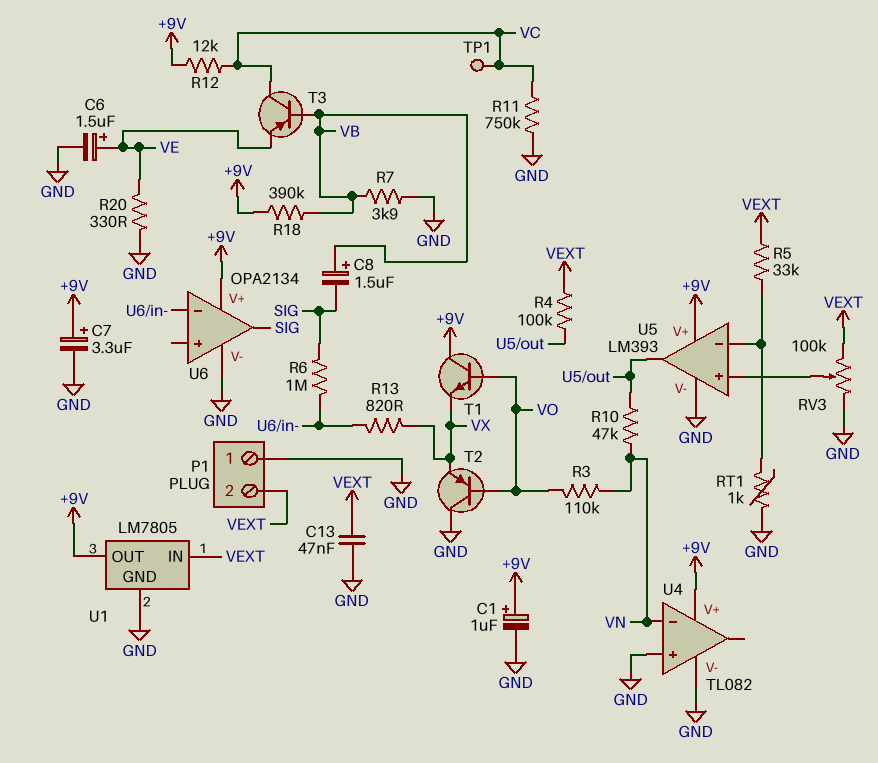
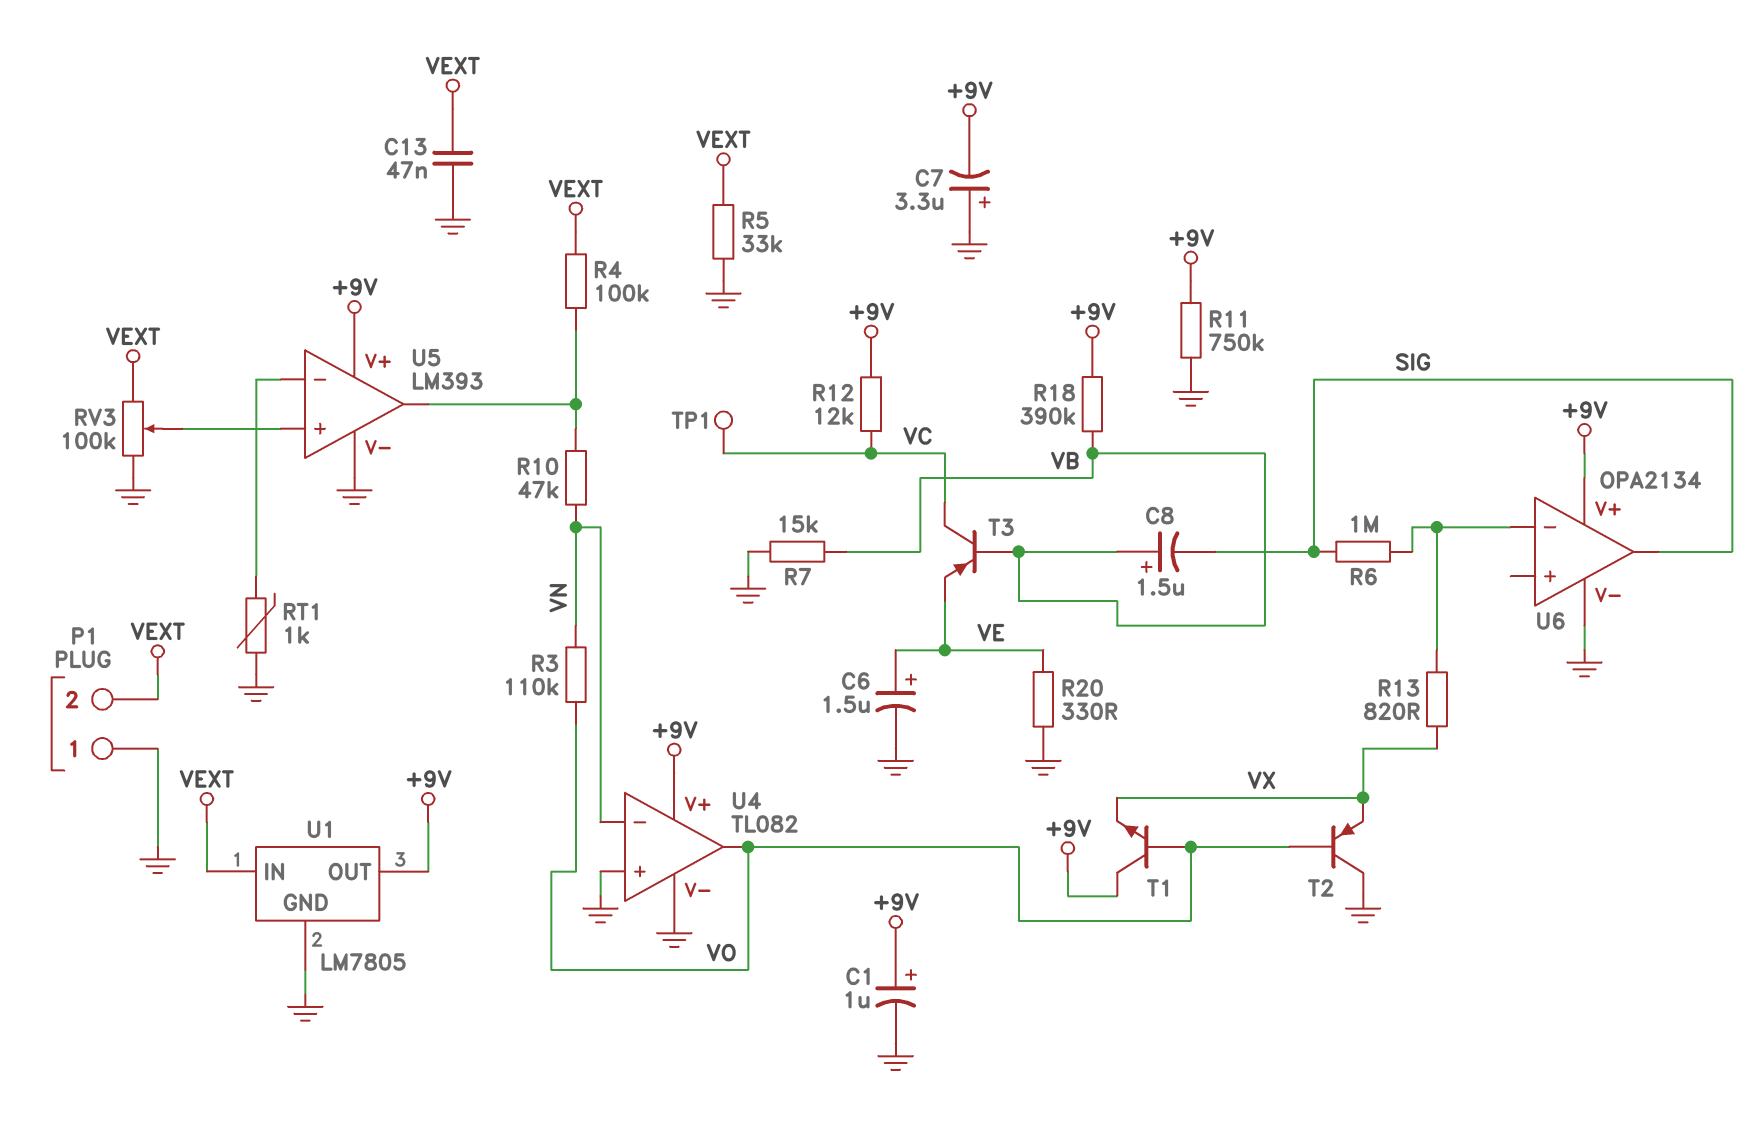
C7: 3.3uF (plus +9V, minus GND) -> 3.3uF (plus GND, minus +9V)
R5: 33k (U5/in-, VEXT) -> 33k (GND, VEXT)
R7: 3.9k (GND, VB) -> 15k (GND, VB)
R11: 750k (GND, VC) -> 750k (+9V, GND)
U4 pin out: none -> VO

